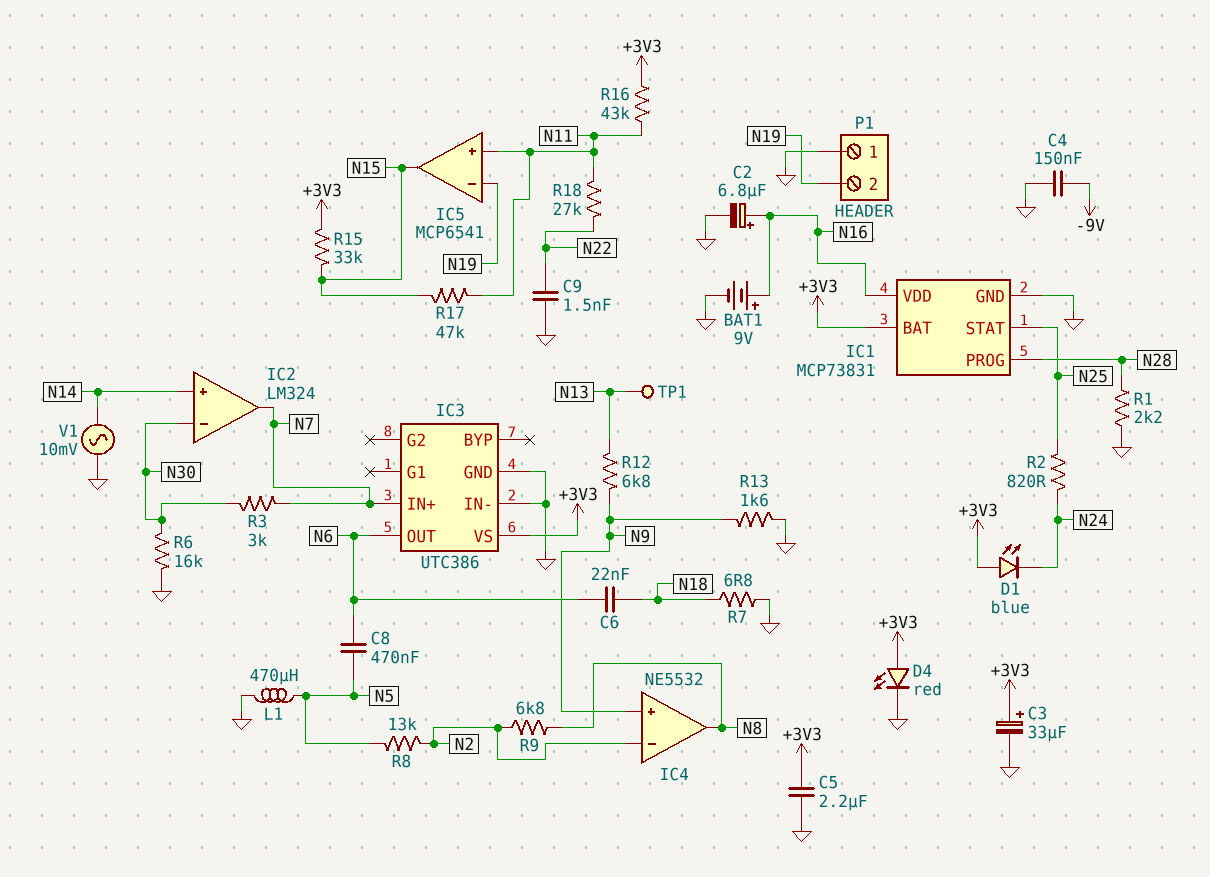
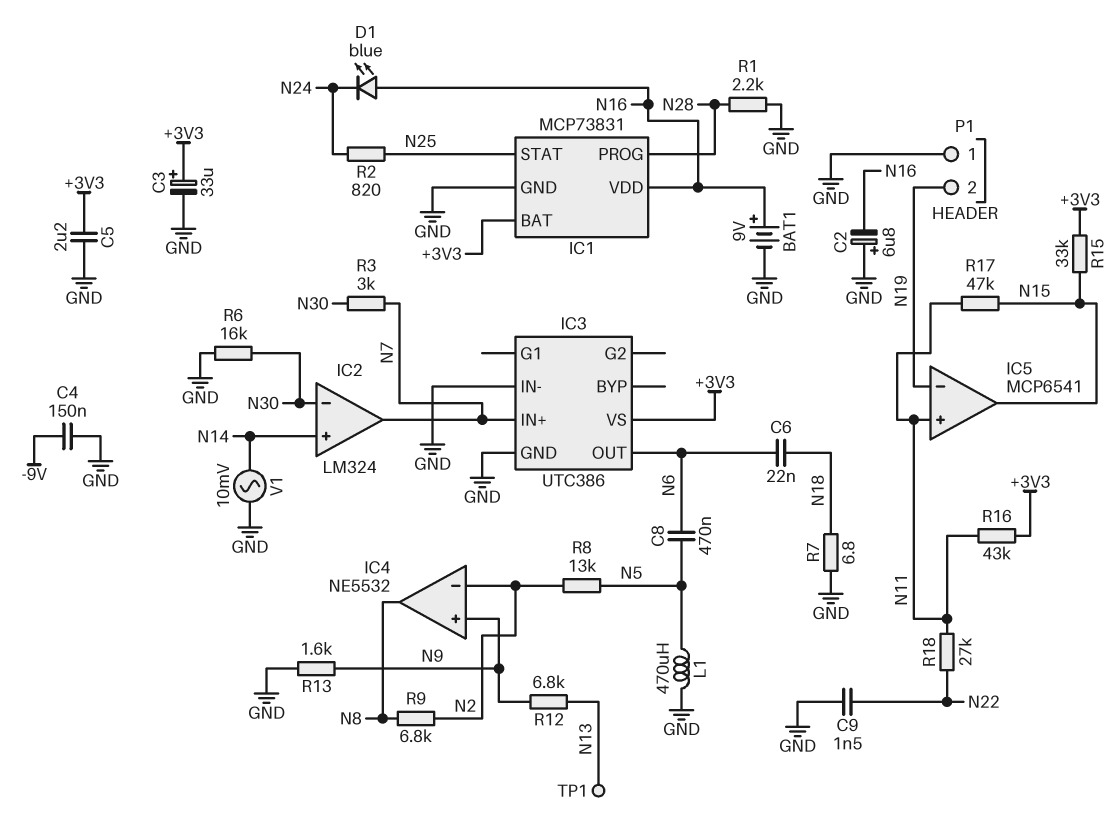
C2: 6.8uF (plus N16, minus GND) -> 6.8uF (plus GND, minus N16)
D1: LED blue (A +3V3, K N24) -> LED blue (A N16, K N24)
D4: LED red (A +3V3, K GND) -> none

